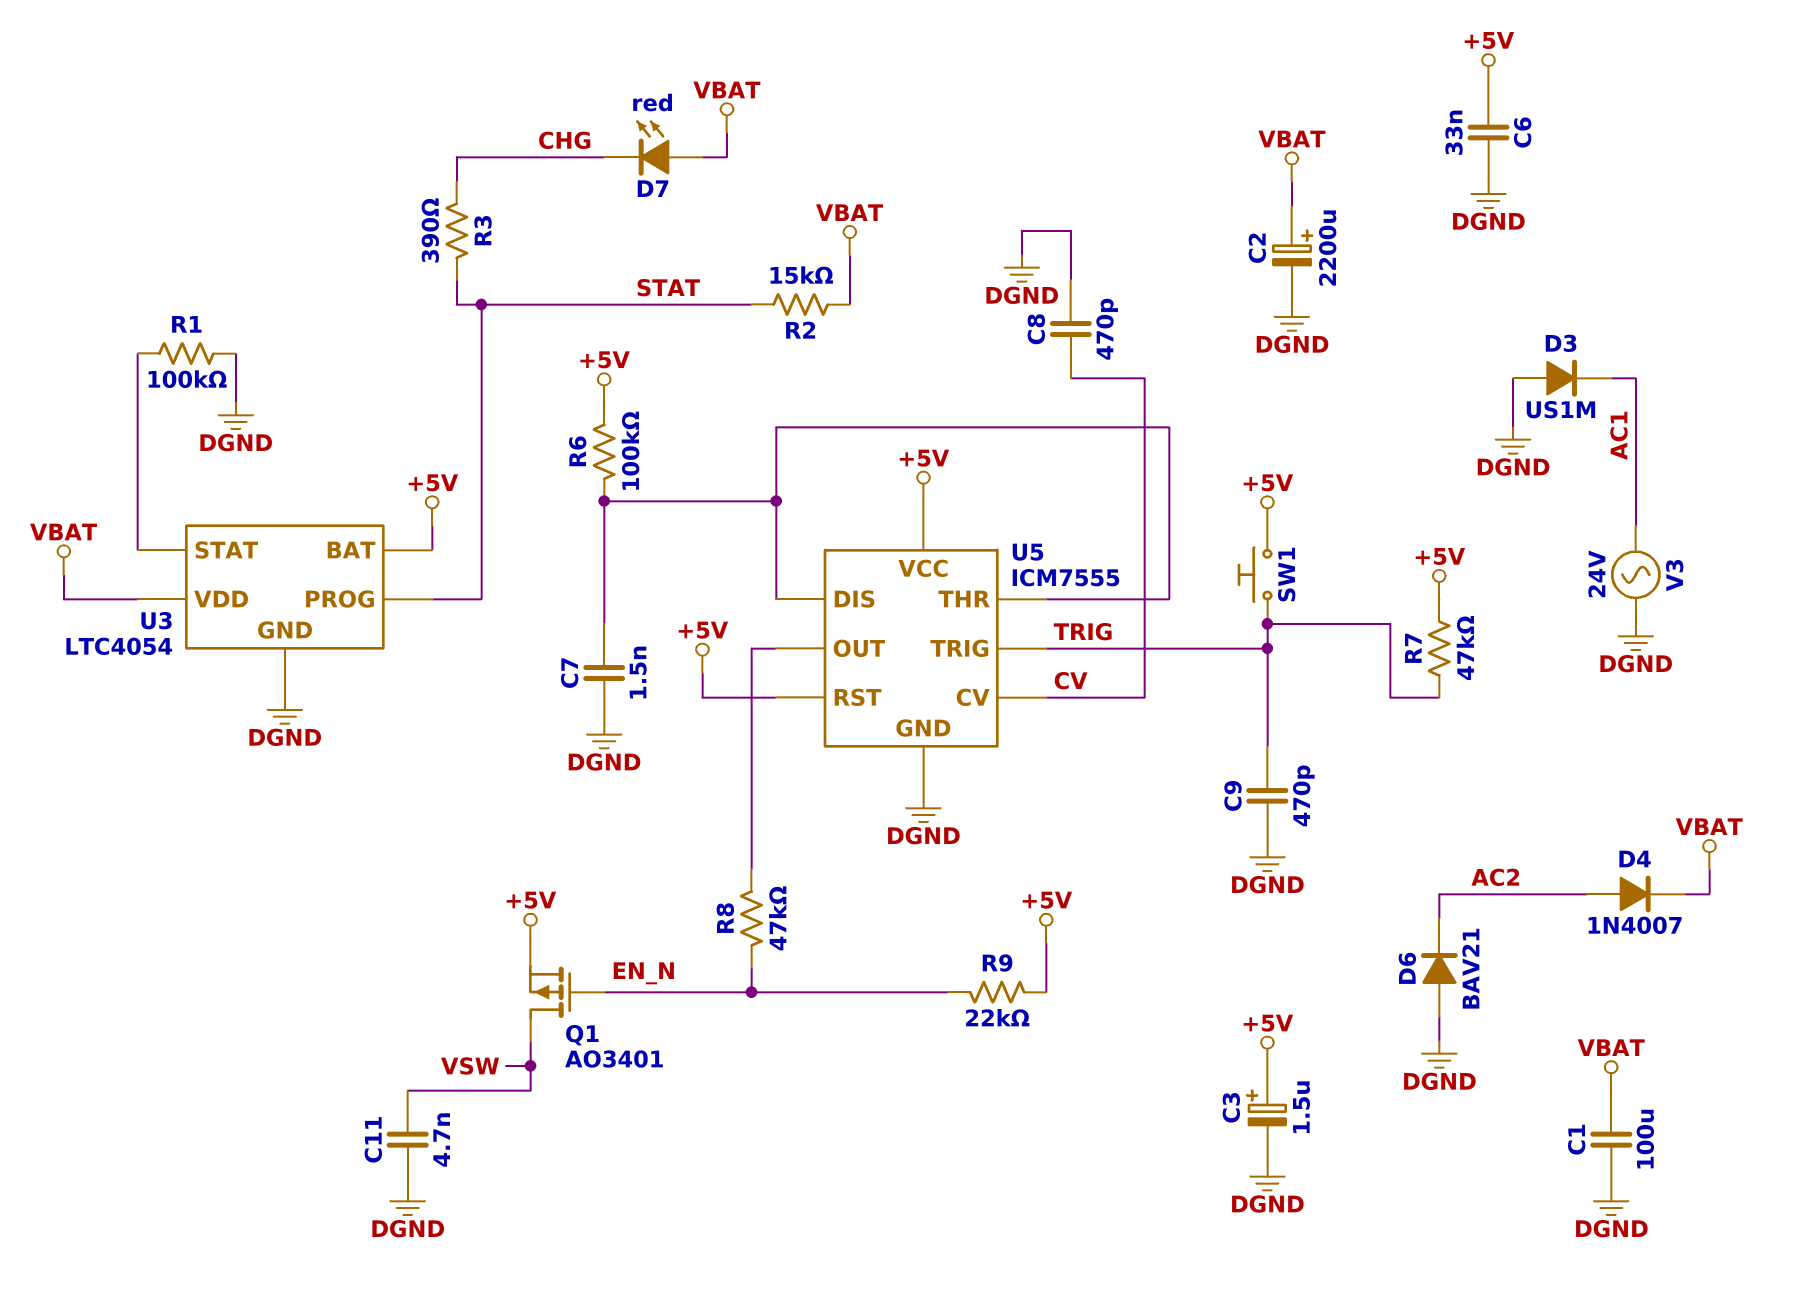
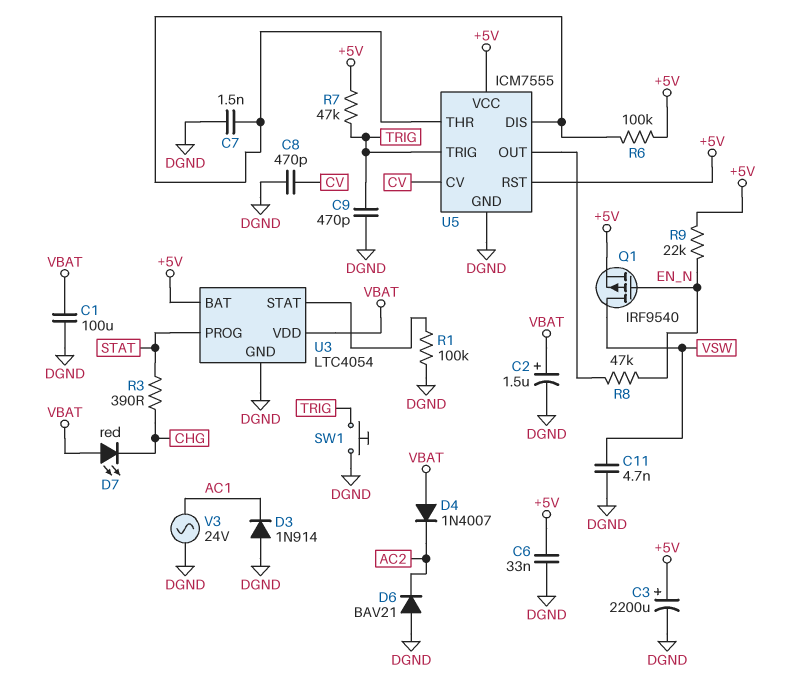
C2: 2200uF (plus VBAT, minus DGND) -> 1.5uF (plus VBAT, minus DGND)
C3: 1.5uF (plus +5V, minus DGND) -> 2200uF (plus +5V, minus DGND)
D3: diode US1M (A DGND, K AC1) -> diode 1N914 (A DGND, K AC1)
D4: diode 1N4007 (A AC2, K VBAT) -> diode 1N4007 (A VBAT, K AC2)
Q1: PMOS AO3401 (G EN_N, D VSW, S +5V) -> PMOS IRF9540 (G EN_N, D VSW, S +5V)
R2: 15k (STAT, VBAT) -> none
SW1: button (+5V, TRIG) -> button (DGND, TRIG)

